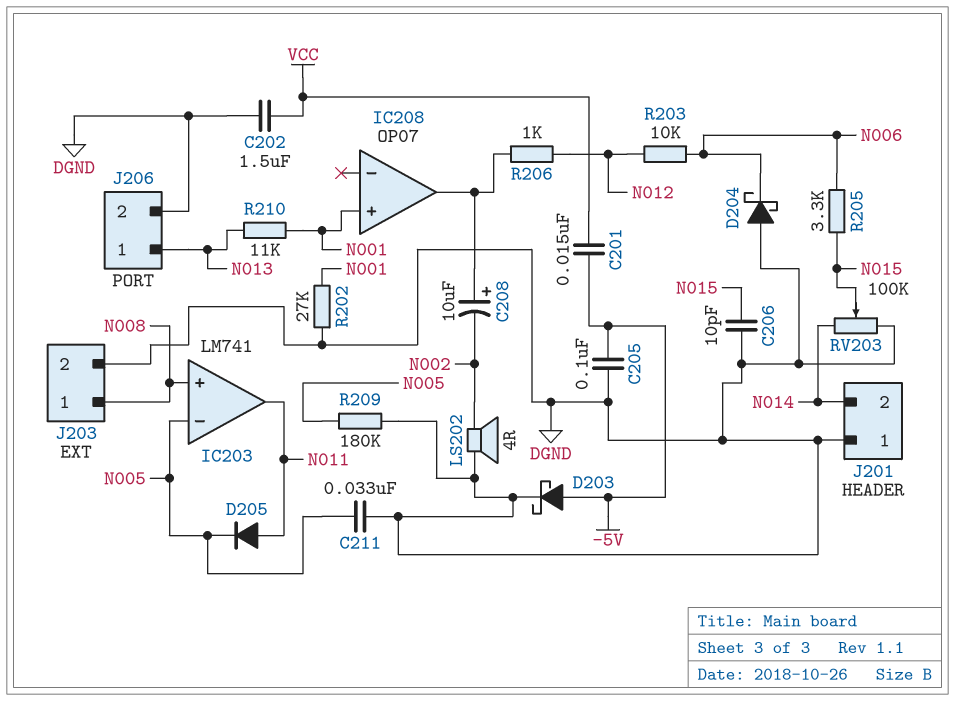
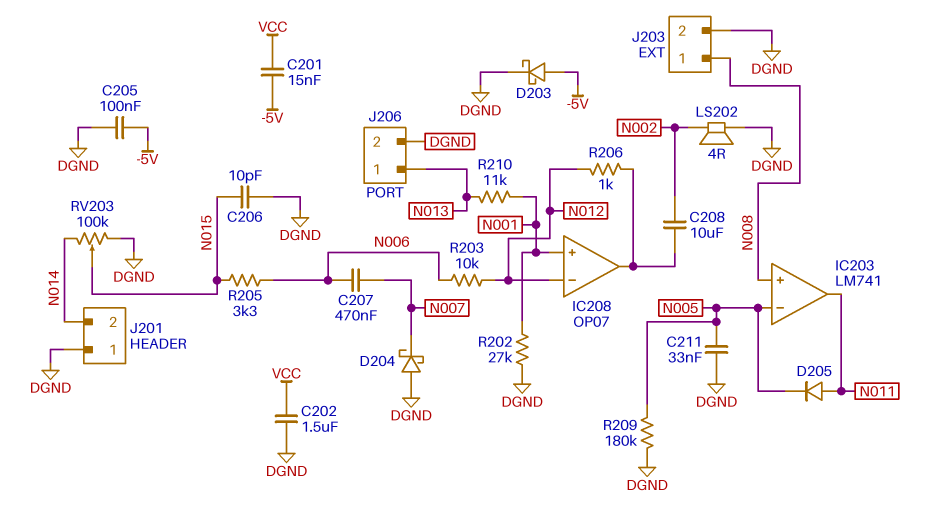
C207: none -> 470nF (N006, N007)
C208: 10uF (plus IC208/out, minus N002) -> 10uF (IC208/out, N002)
D204: schottky (A DGND, K N006) -> schottky (A DGND, K N007)
IC208 pin in-: none -> N012

